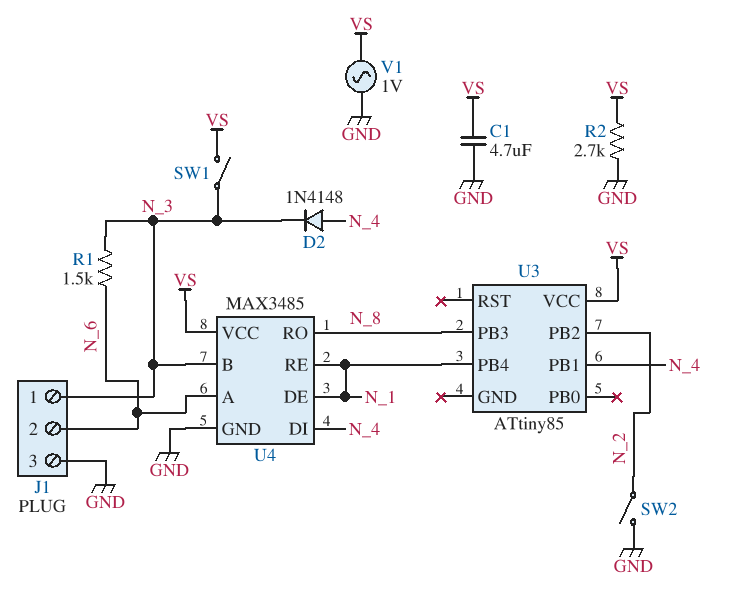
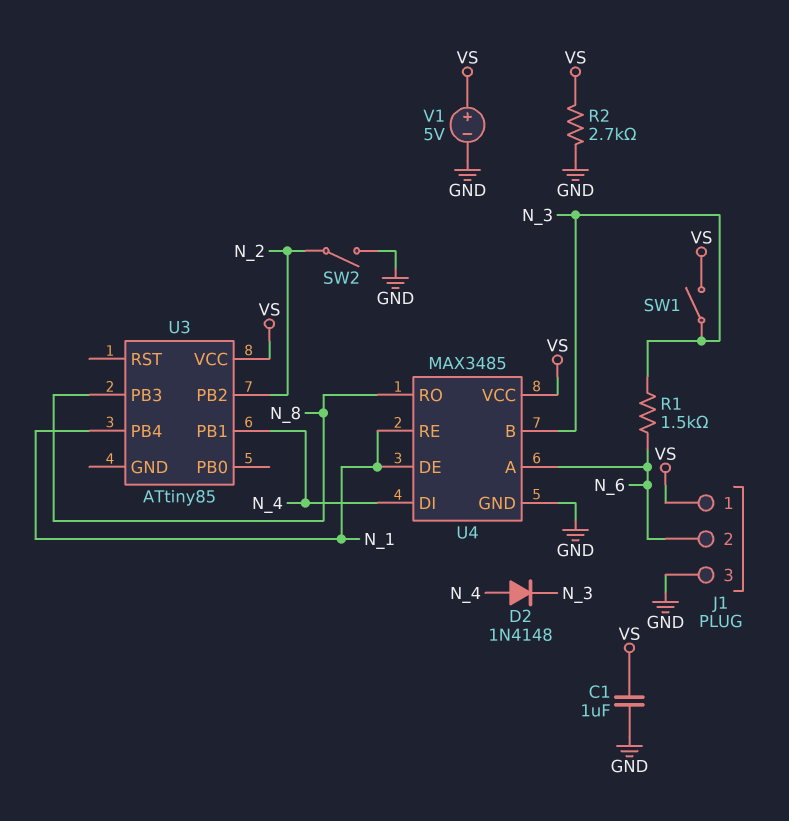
C1: 4.7uF (GND, VS) -> 1uF (GND, VS)
J1 pin 1: N_3 -> VS
V1: AC 1V (GND, VS) -> 5V (plus VS, minus GND)

